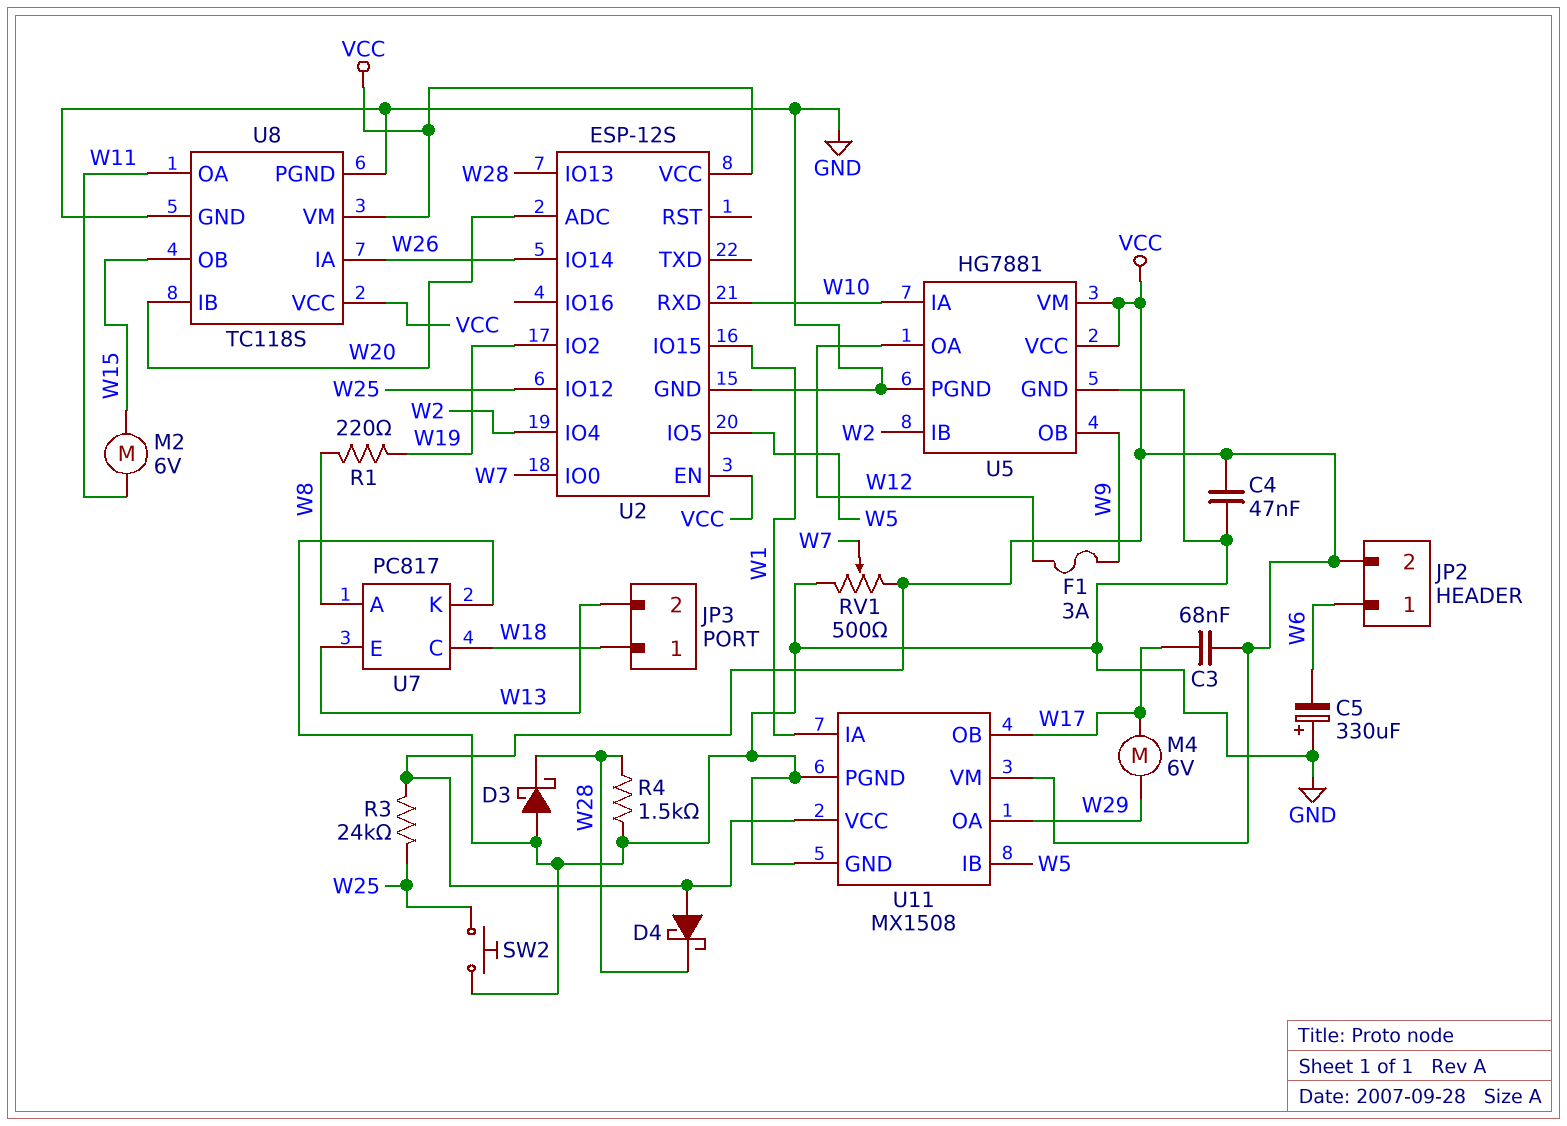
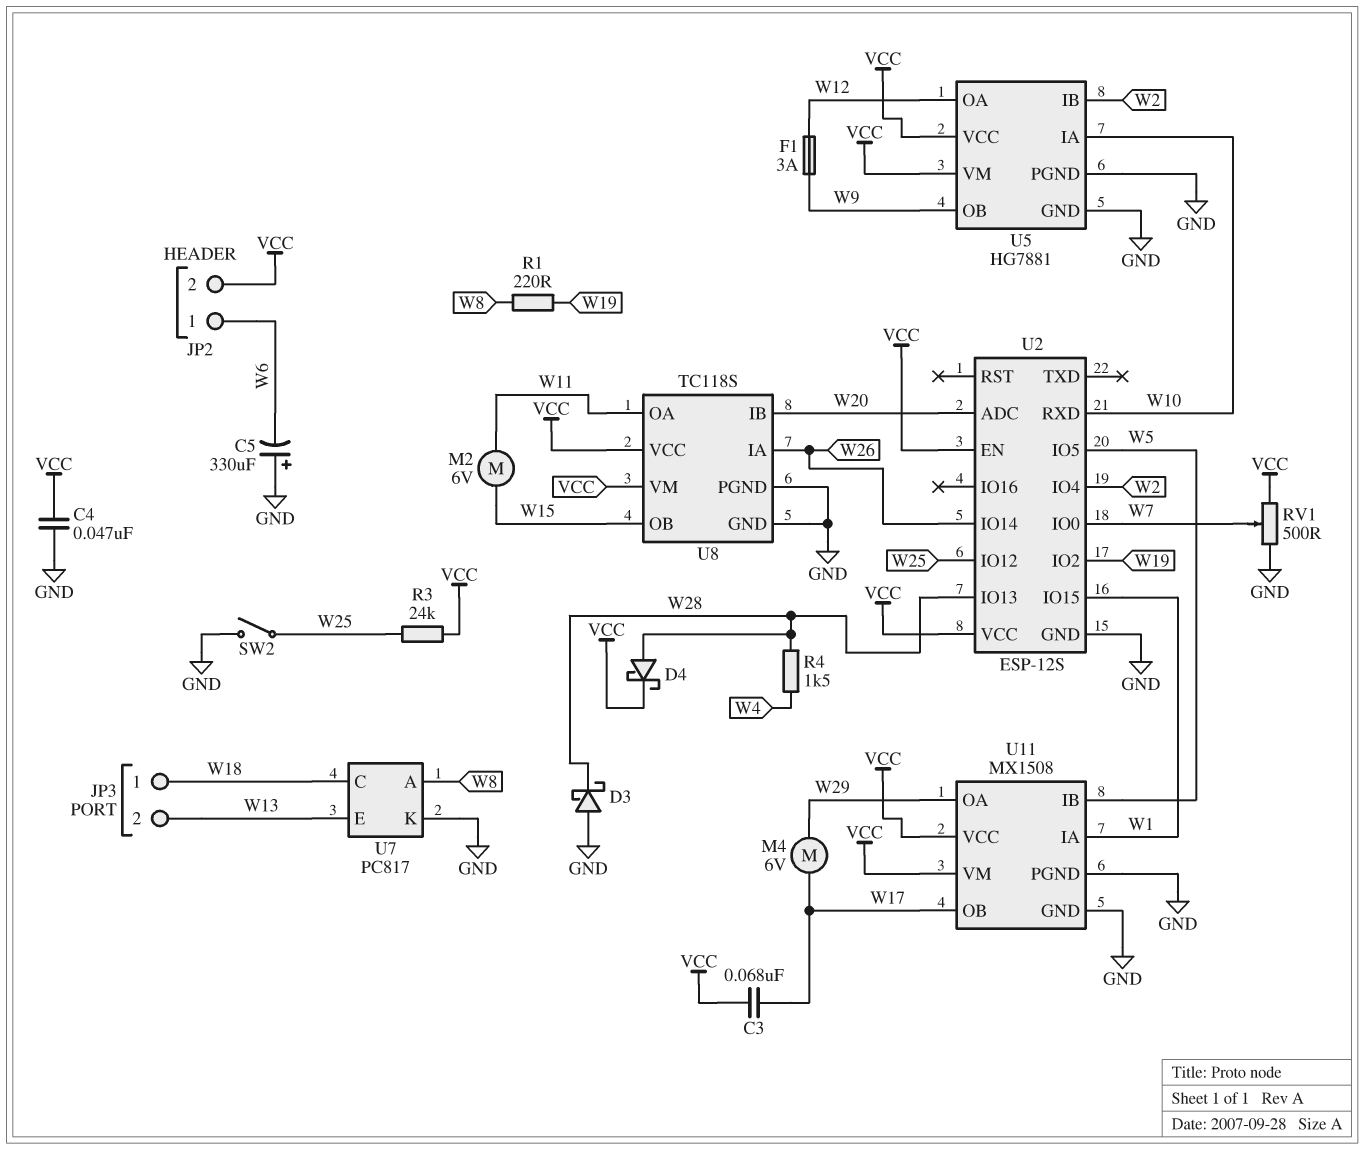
D4: schottky (A VCC, K W28) -> schottky (A W28, K VCC)
R4: 1.5k (GND, W28) -> 1.5k (W4, W28)
SW2: button (GND, W25) -> switch (GND, W25)

